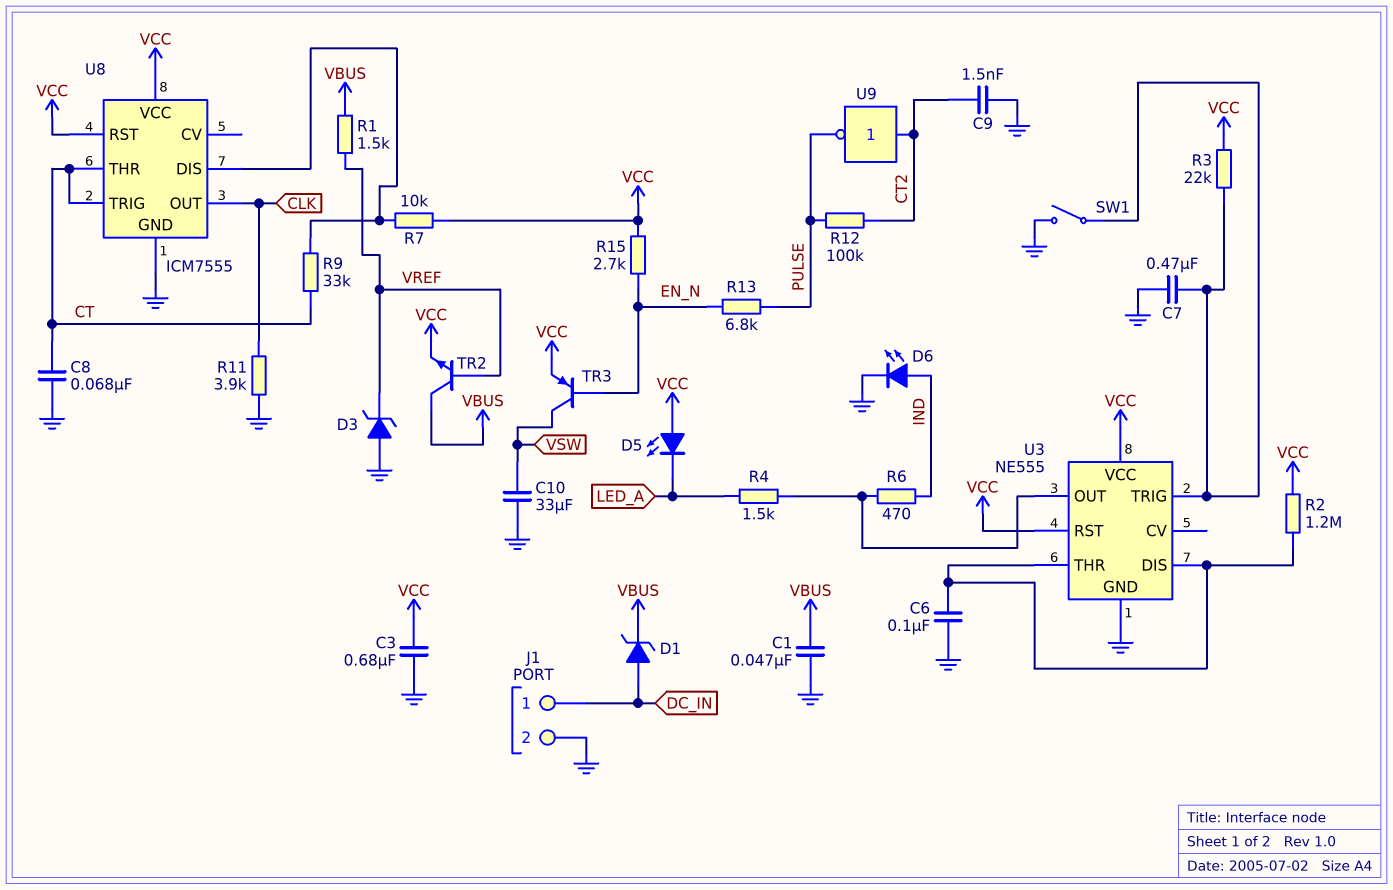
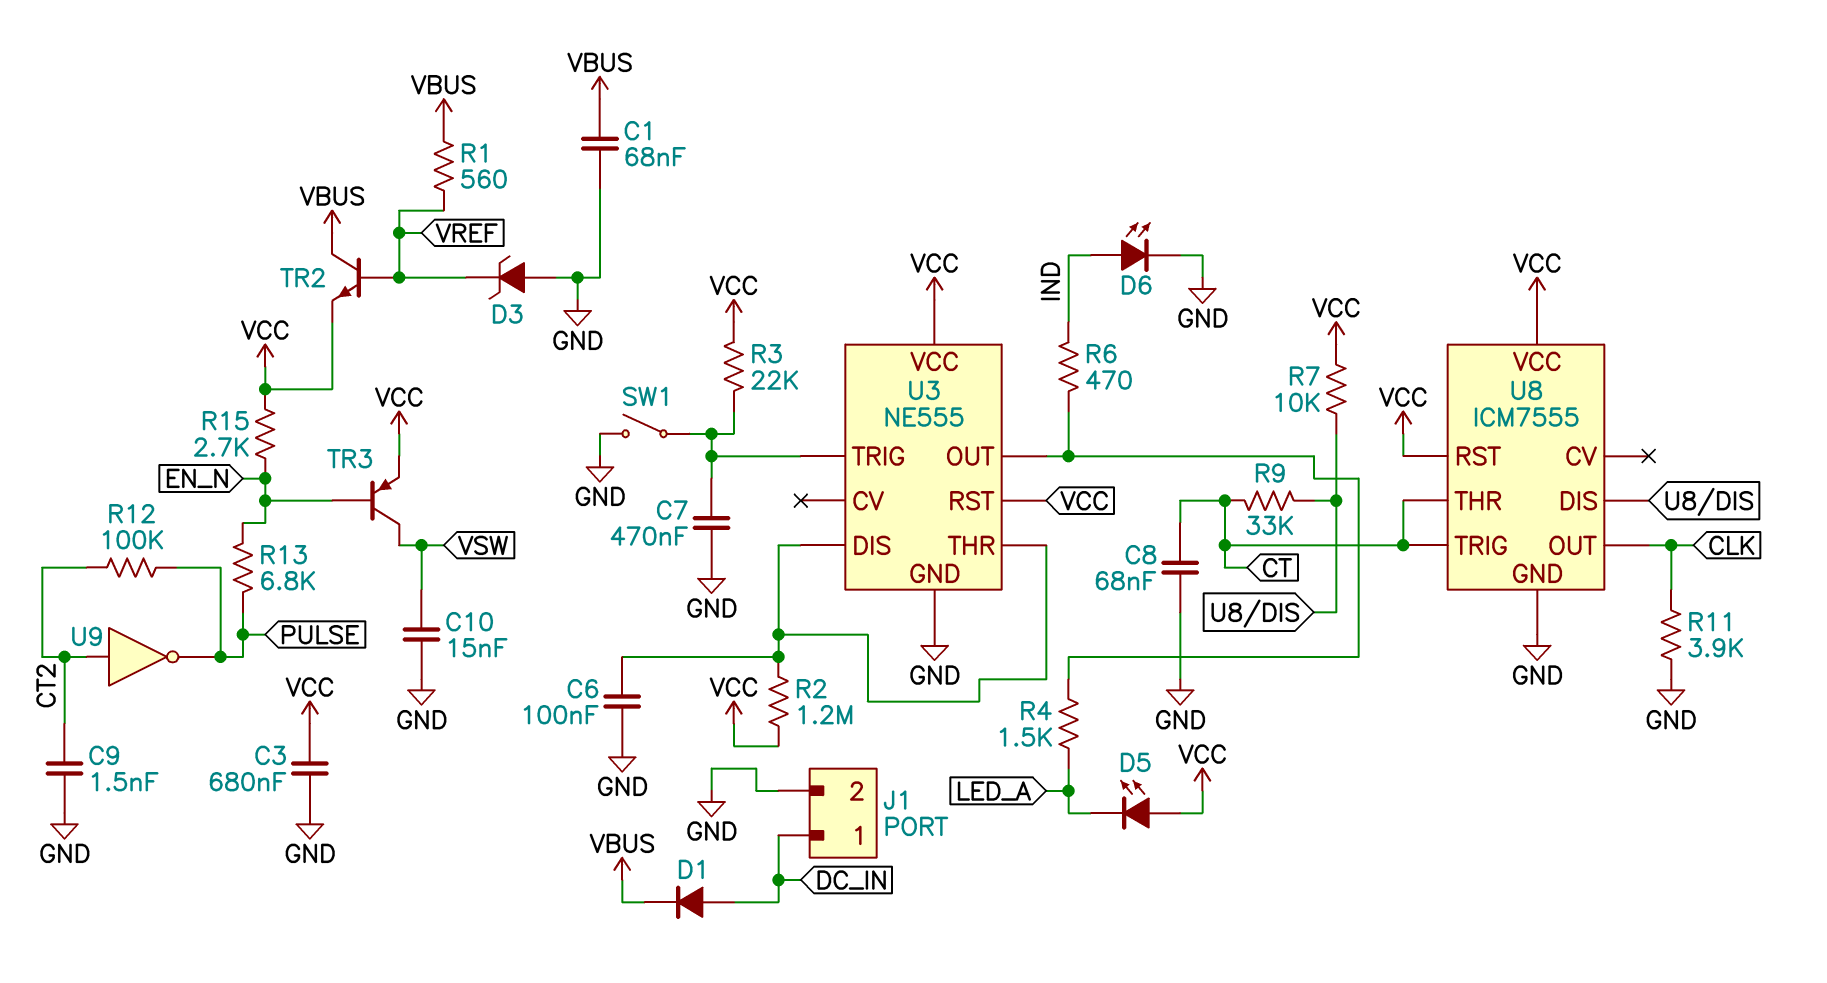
C1: 47nF (GND, VBUS) -> 68nF (GND, VBUS)
C10: 33uF (GND, VSW) -> 15nF (GND, VSW)
D1: zener (A DC_IN, K VBUS) -> diode (A DC_IN, K VBUS)
R1: 1.5k (VBUS, VREF) -> 560 (VBUS, VREF)

